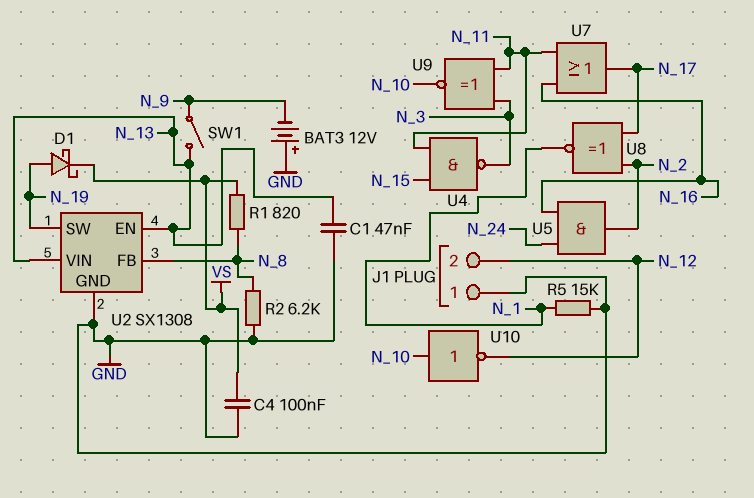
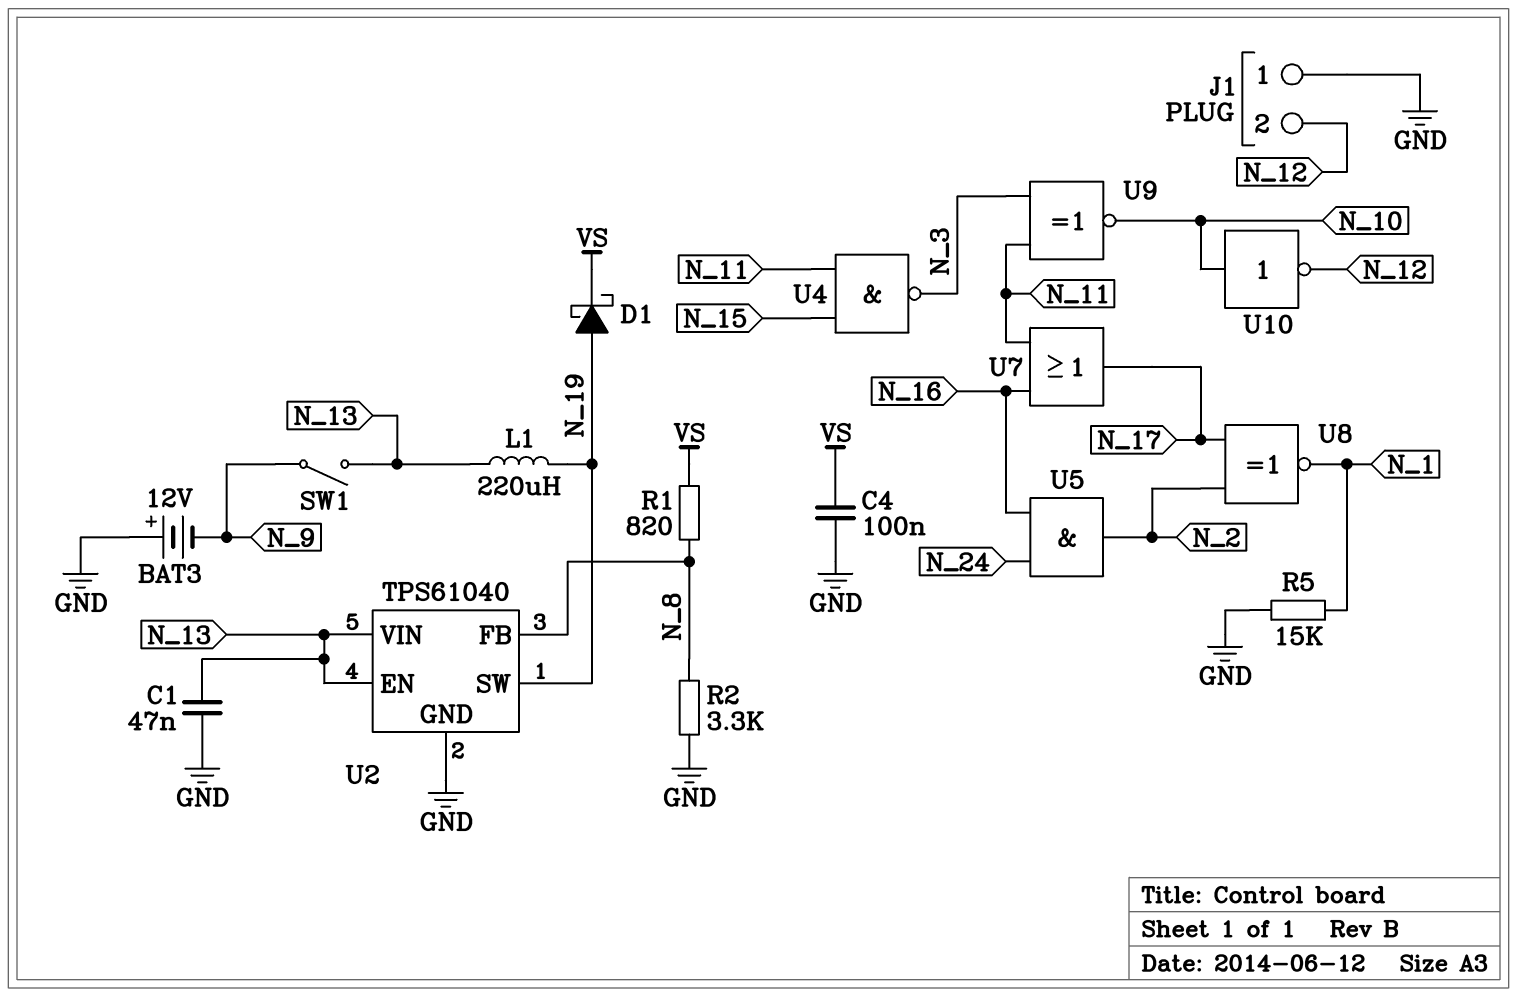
L1: none -> 220uH (N_13, N_19)
R2: 6.2k (GND, N_8) -> 3.3k (GND, N_8)
U2: SX1308 -> TPS61040

